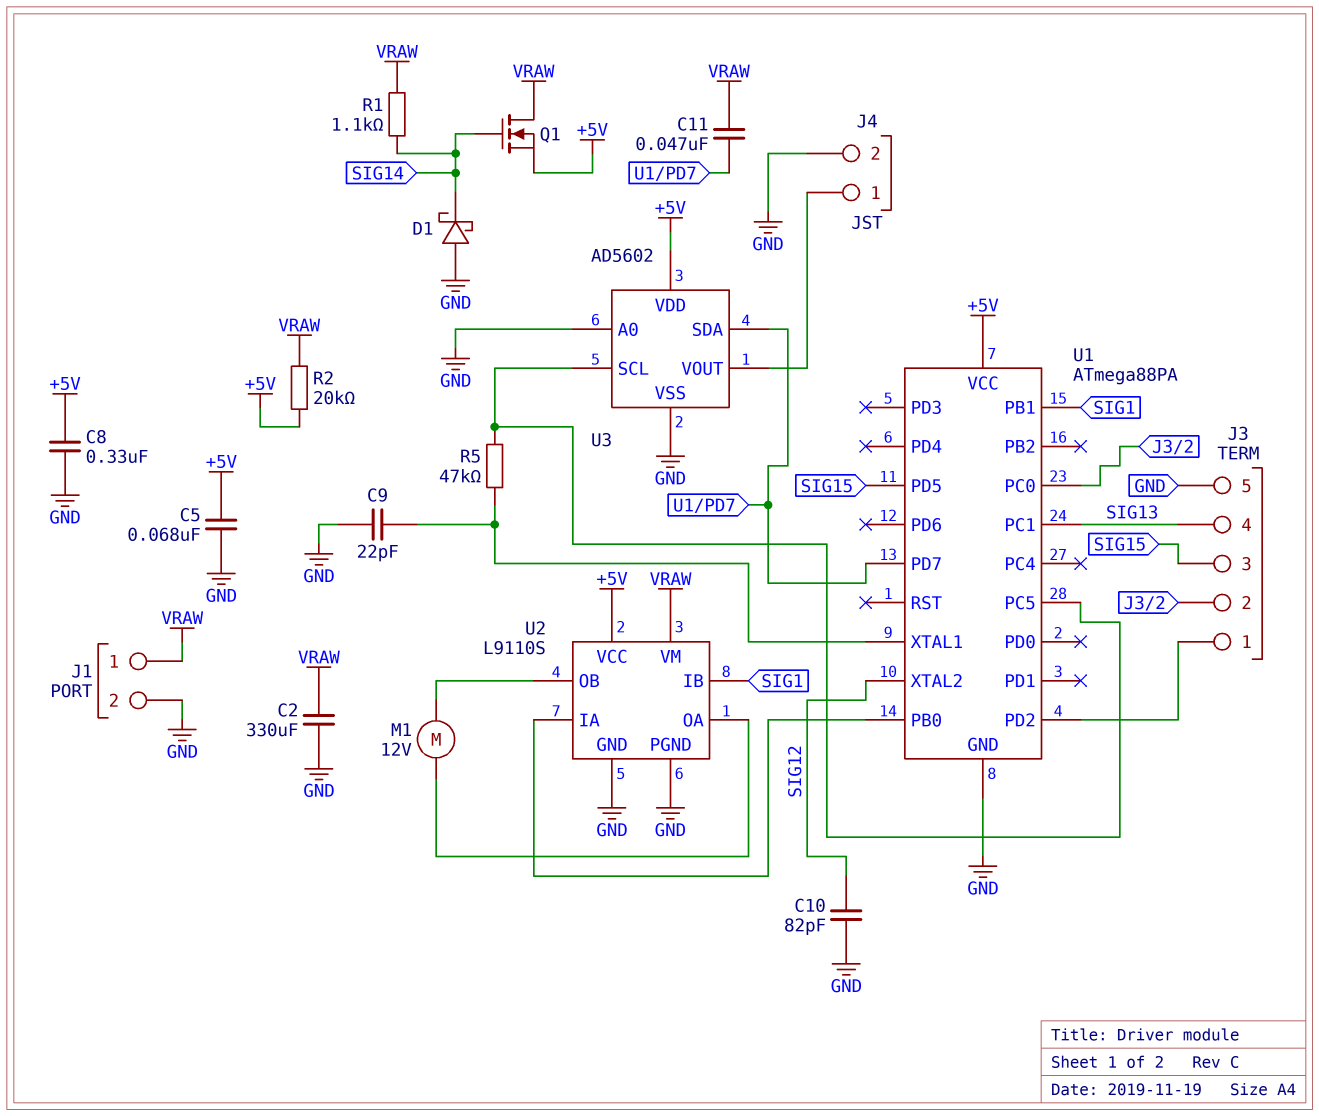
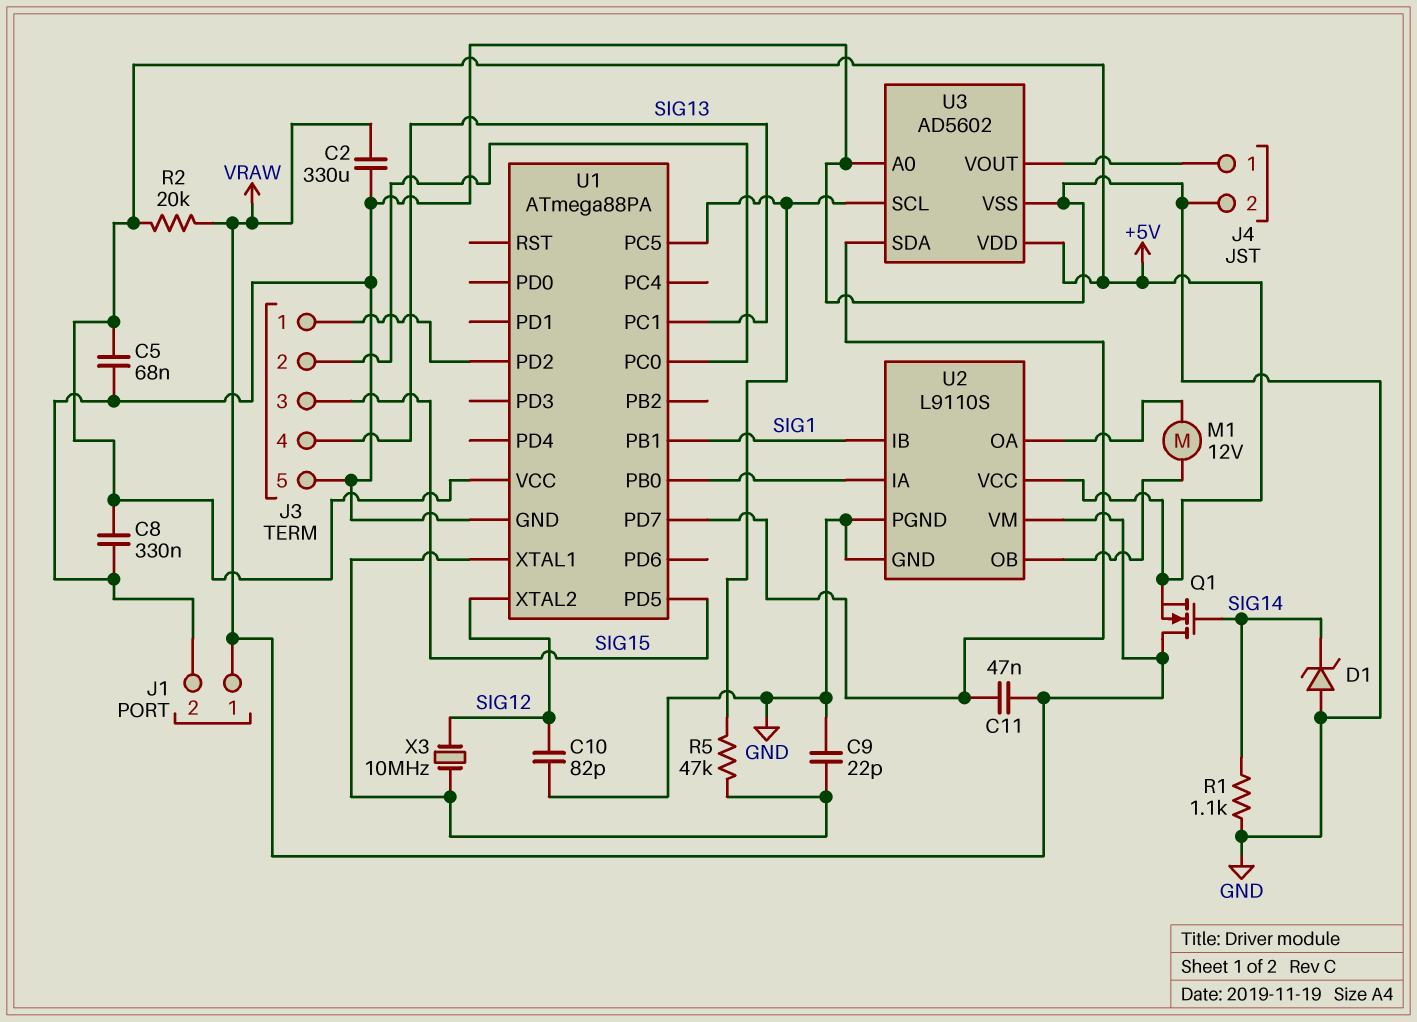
D1: schottky (A GND, K SIG14) -> zener (A GND, K SIG14)
R1: 1.1k (SIG14, VRAW) -> 1.1k (GND, SIG14)
X3: none -> 10MHz (SIG12, U1/XTAL1)

